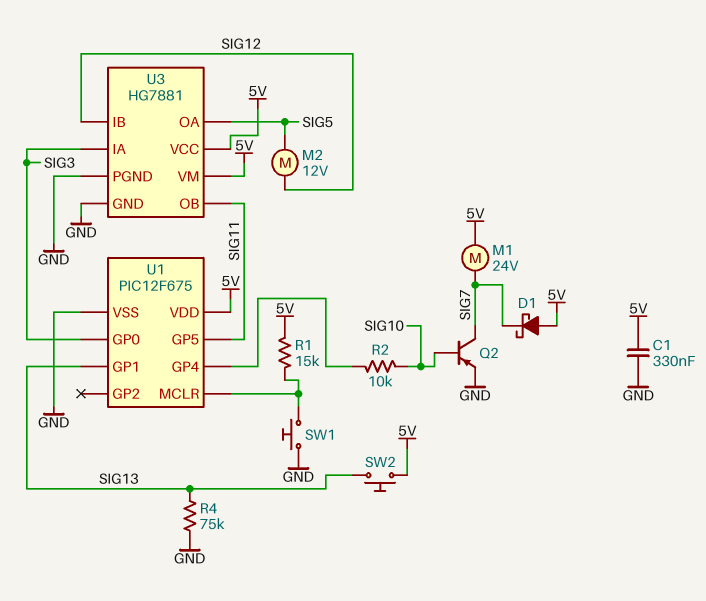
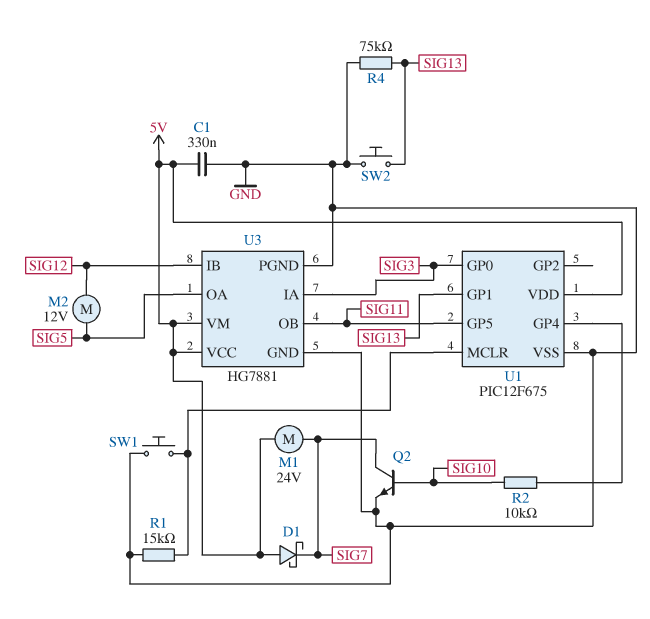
Q2: PNP (B SIG10, C SIG7, E GND) -> NPN (B SIG10, C SIG7, E GND)
R1: 15k (5V, U1/MCLR) -> 15k (GND, U1/MCLR)
SW2: button (5V, SIG13) -> button (GND, SIG13)

